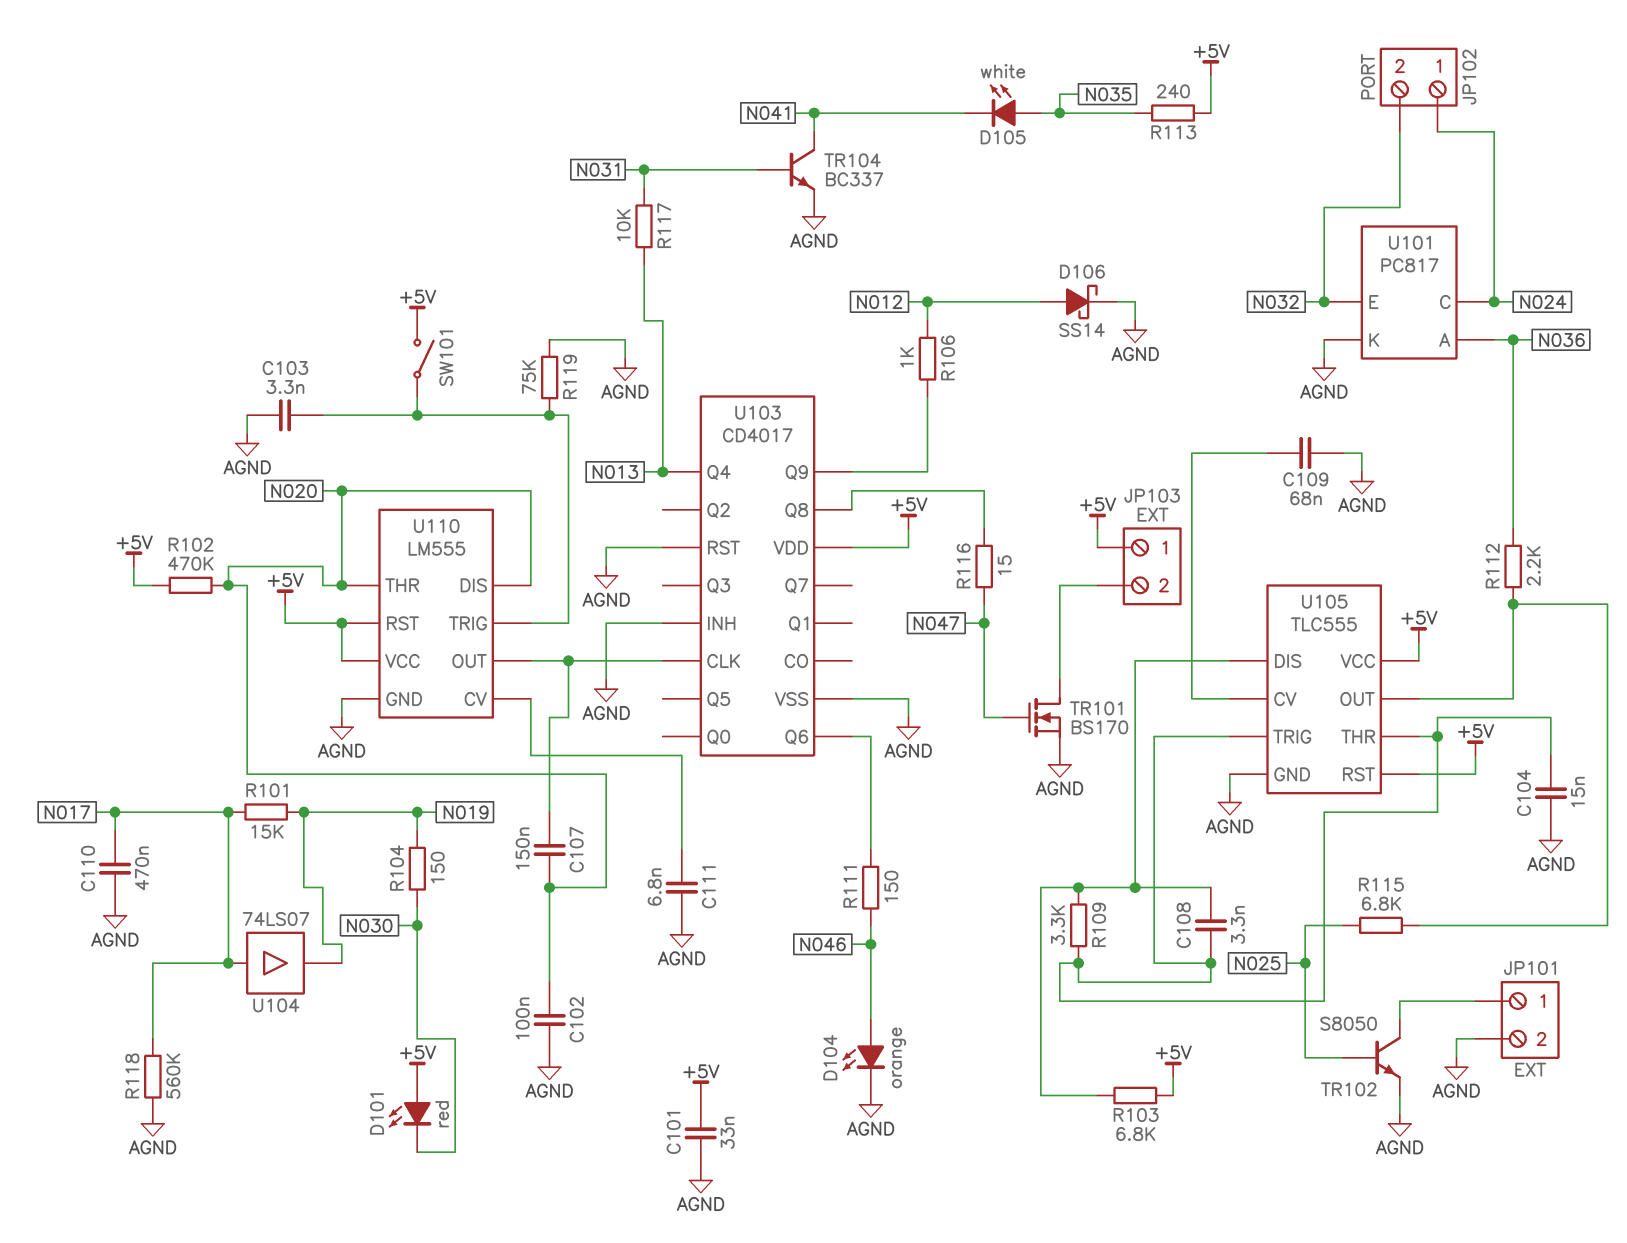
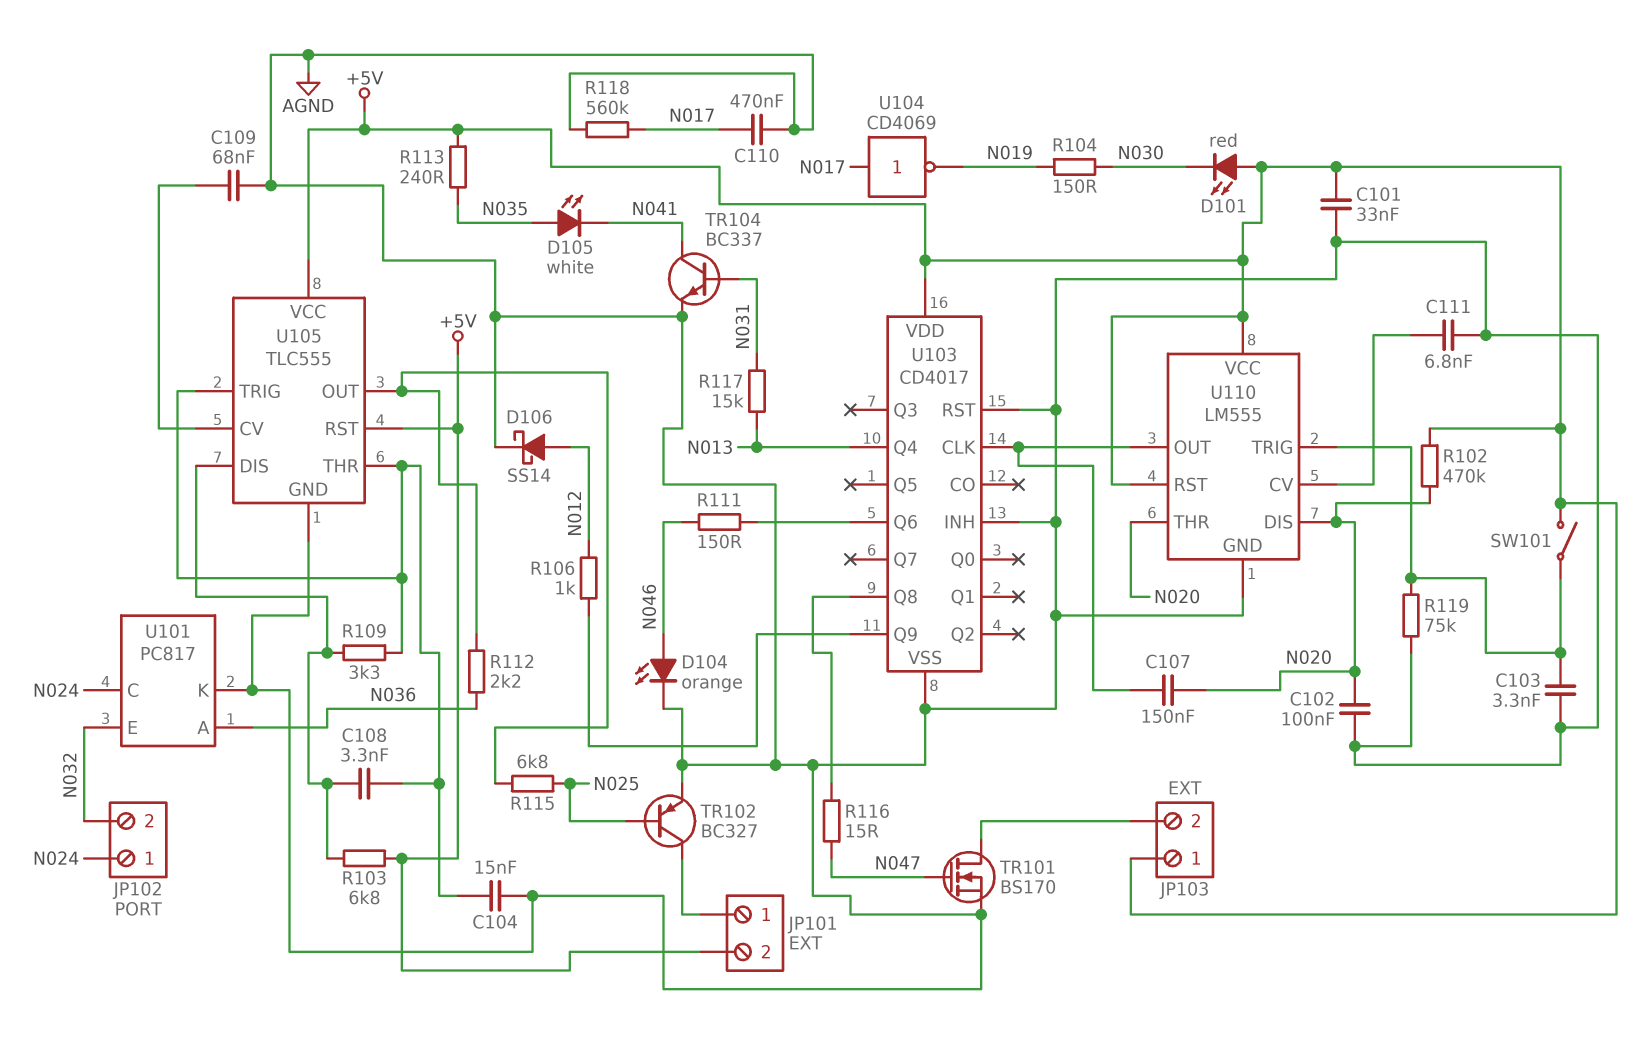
JP101 pin 2: AGND -> +5V
R101: 15k (N017, N019) -> none
R117: 10k (N013, N031) -> 15k (N013, N031)
TR102: NPN S8050 (B N025, C JP101/1, E AGND) -> PNP BC327 (B N025, C JP101/1, E AGND)
U104: buffer 74LS07 (in N017, out N019) -> NOT CD4069 (in N017, out N019)

